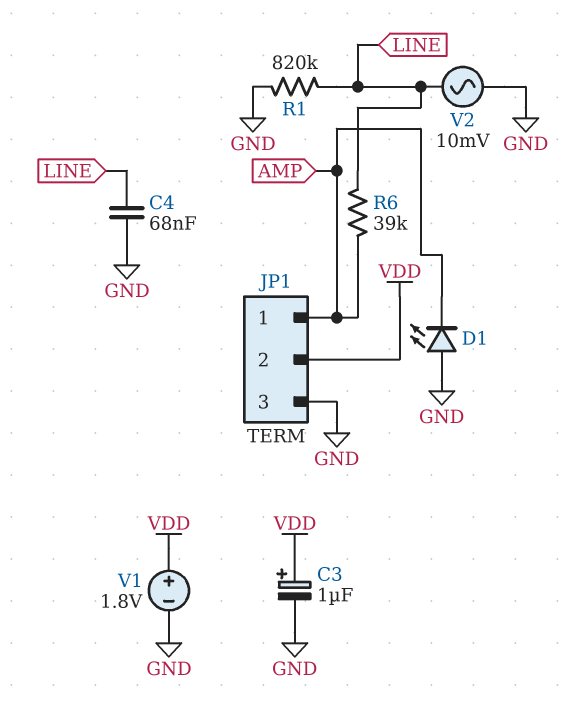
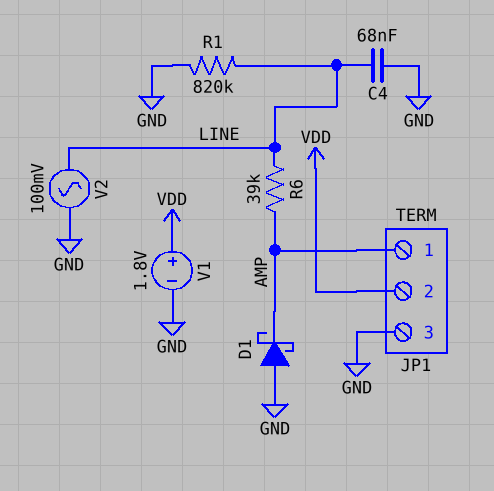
C3: 1uF (plus VDD, minus GND) -> none
D1: LED (A GND, K AMP) -> schottky (A GND, K AMP)
V2: AC 10mV (GND, LINE) -> AC 100mV (GND, LINE)

